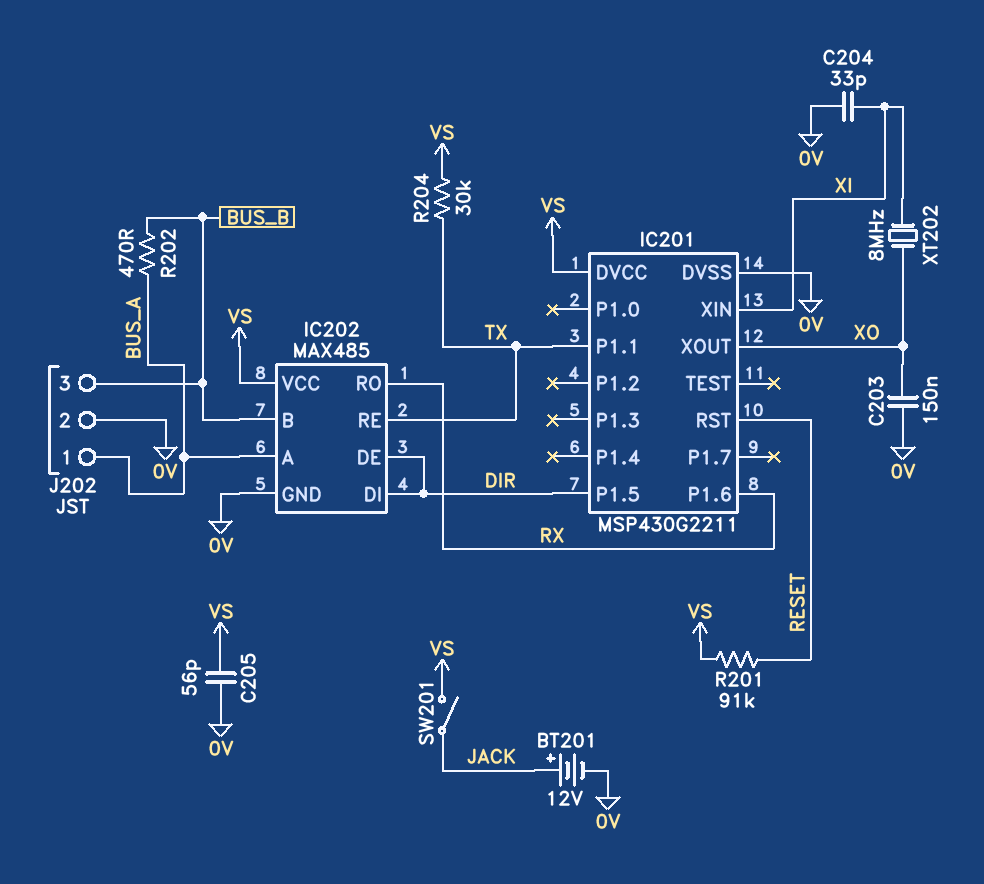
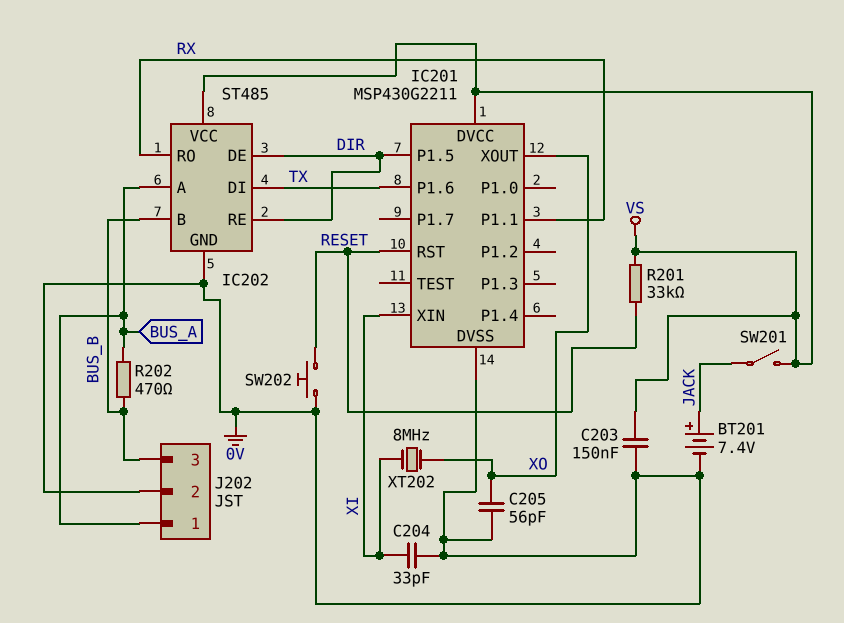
BT201: 12V (plus JACK, minus 0V) -> 7.4V (plus JACK, minus 0V)
C203: 150nF (0V, XO) -> 150nF (0V, VS)
C205: 56pF (0V, VS) -> 56pF (0V, XO)
IC201 pin P1.1: TX -> RX
IC201 pin P1.6: RX -> TX
IC202: MAX485 -> ST485
IC202 pin DI: DIR -> TX
IC202 pin RE: TX -> DIR
R201: 91k (RESET, VS) -> 33k (RESET, VS)
R204: 30k (TX, VS) -> none
SW202: none -> button (0V, RESET)

